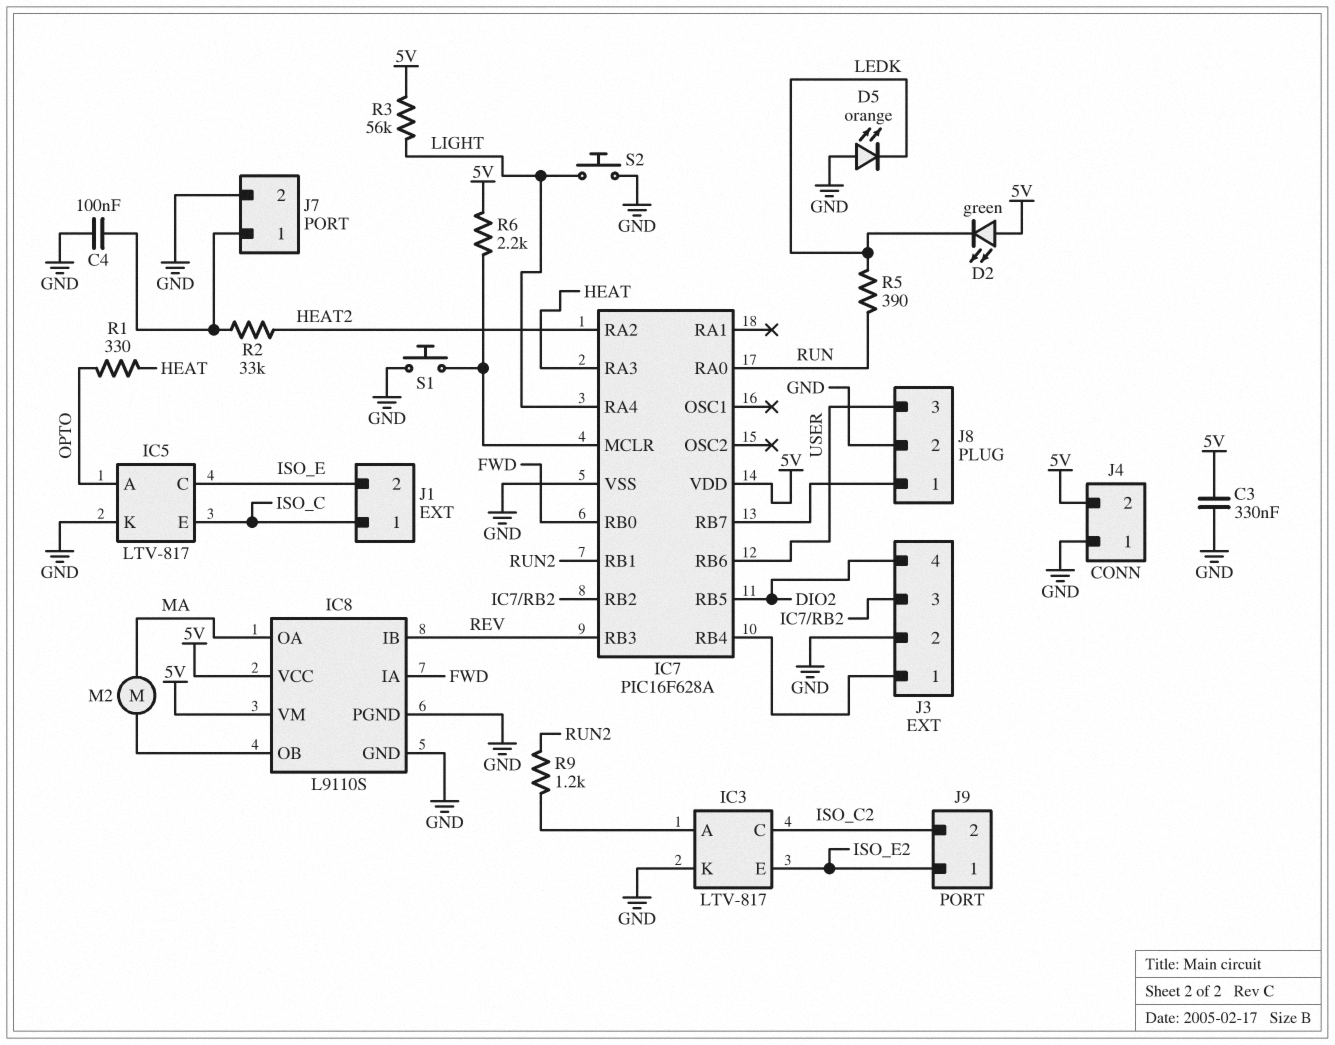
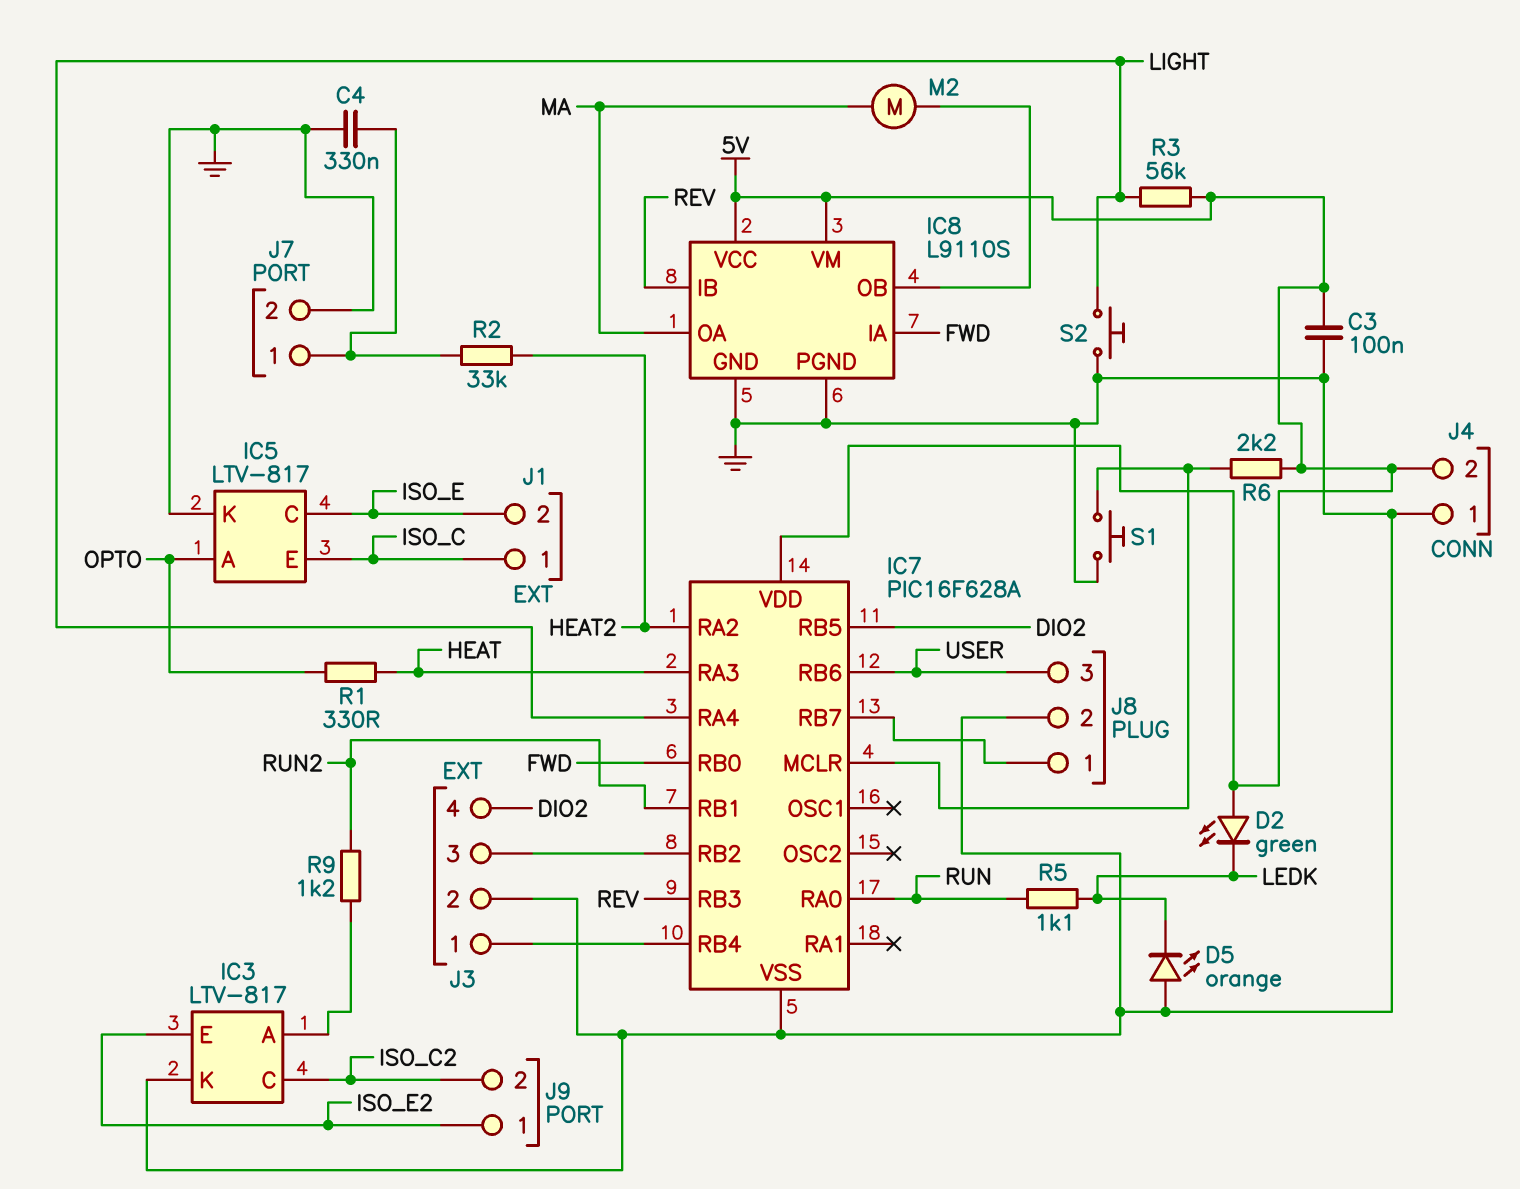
C3: 330nF (5V, GND) -> 100nF (5V, GND)
C4: 100nF (GND, J7/1) -> 330nF (GND, J7/1)
R5: 390 (LEDK, RUN) -> 1.1k (LEDK, RUN)

